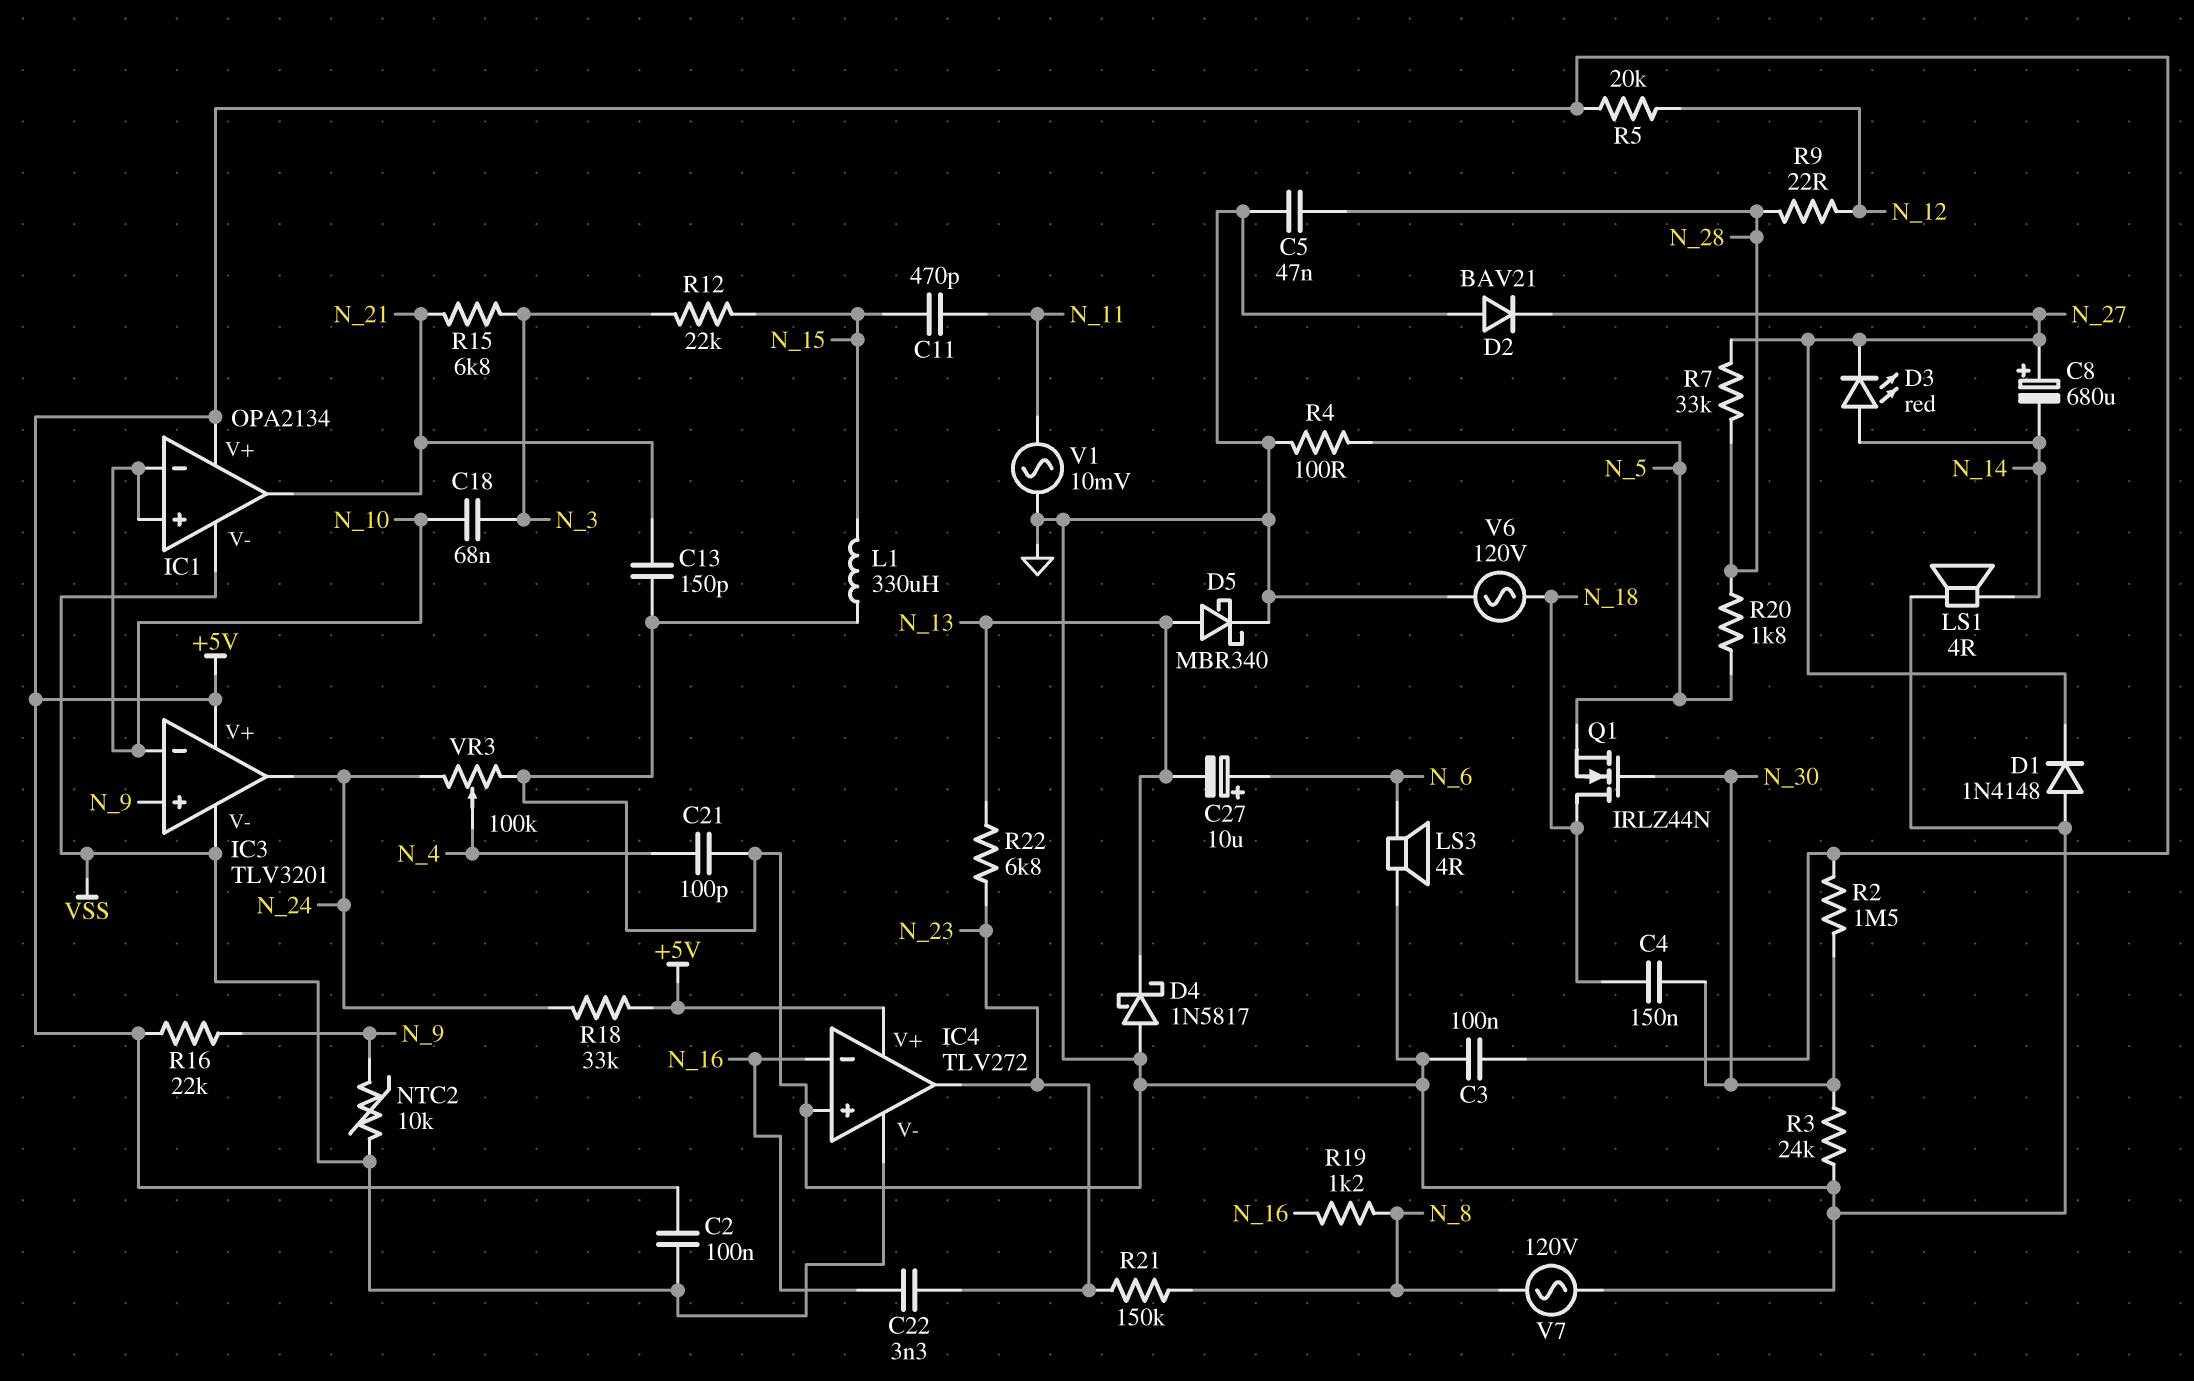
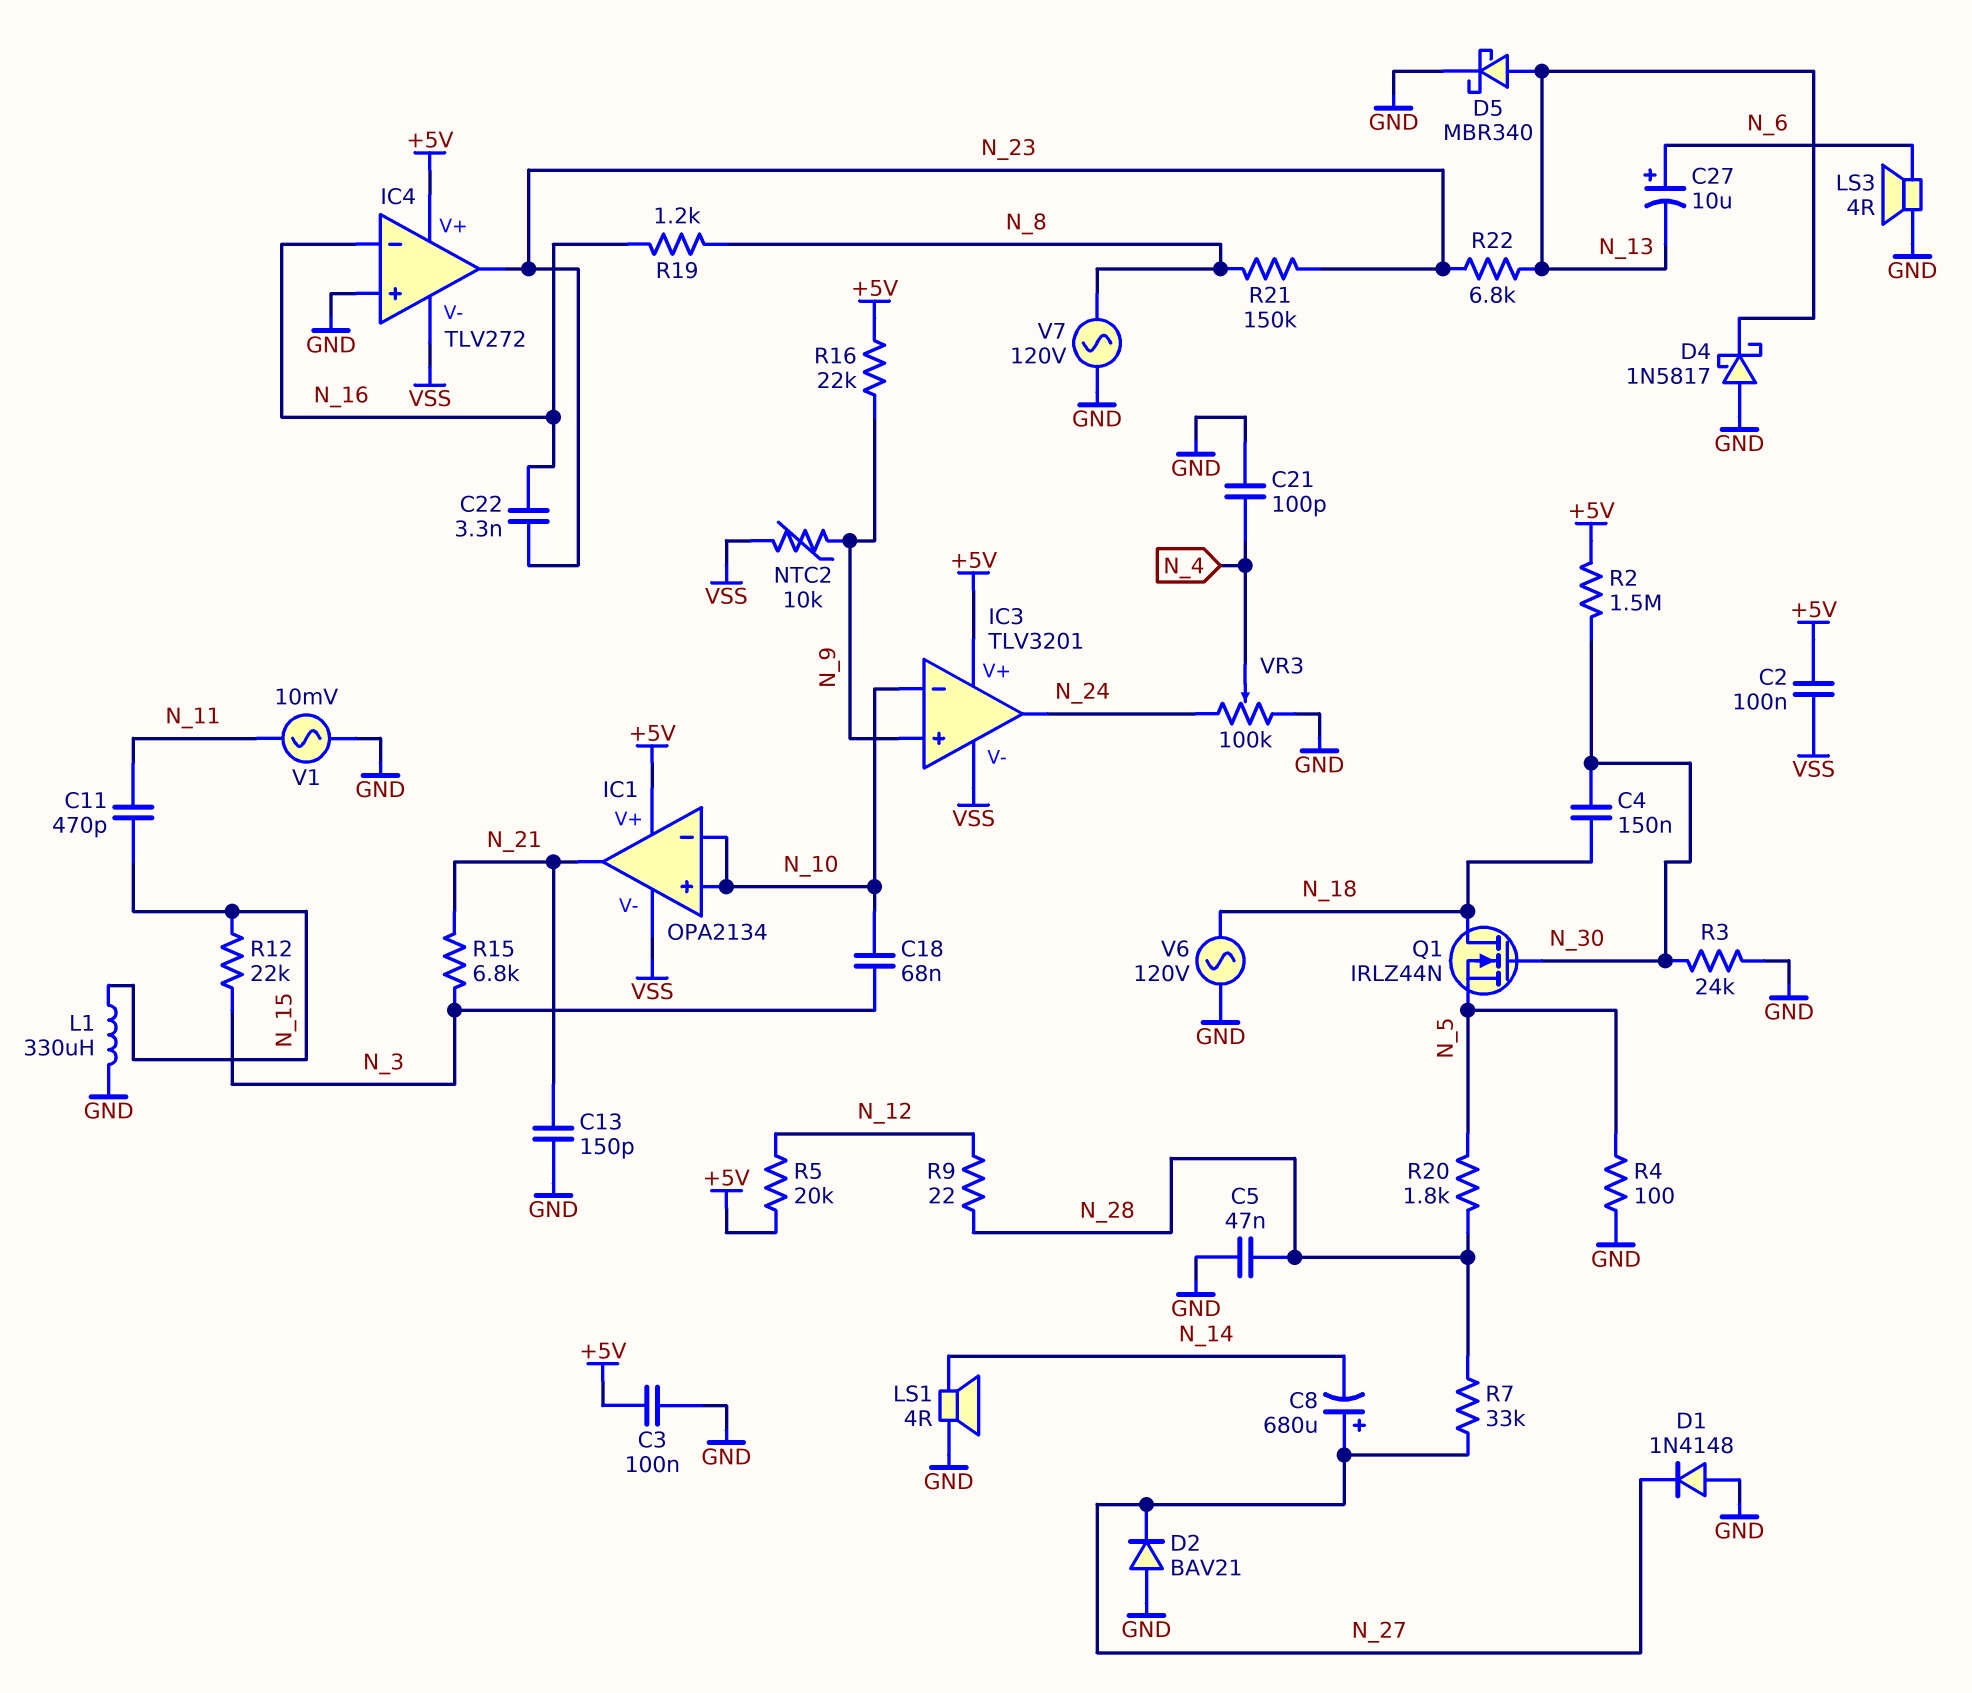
D3: LED red (A N_14, K N_27) -> none
R18: 33k (+5V, N_24) -> none

